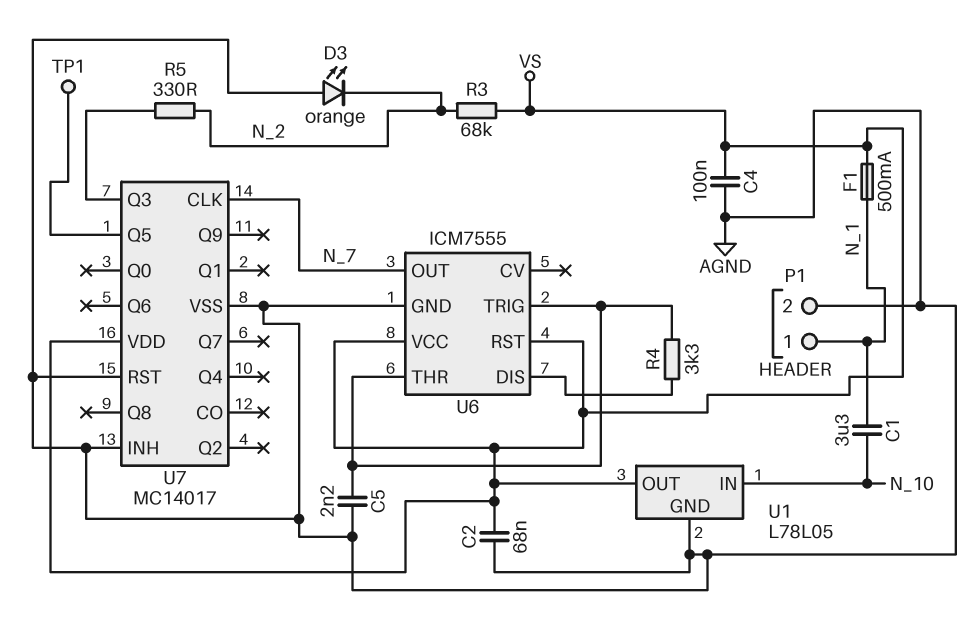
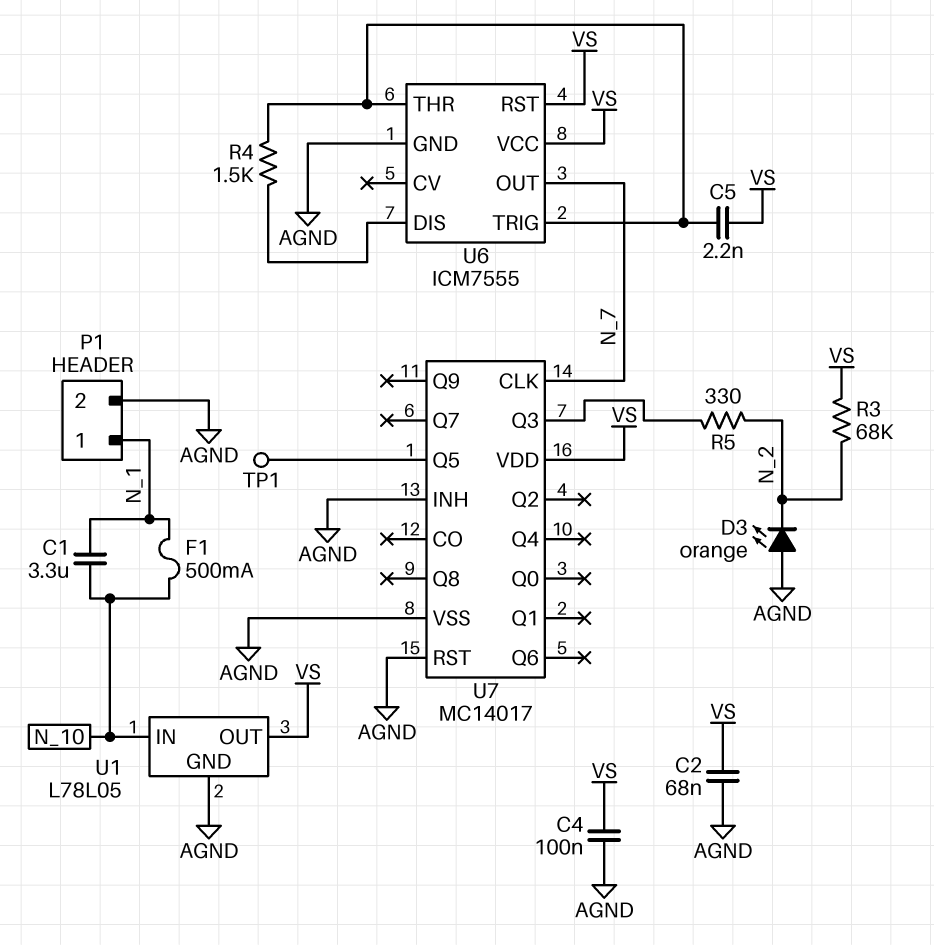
C5: 2.2nF (AGND, U6/THR) -> 2.2nF (U6/THR, VS)
F1: 500mA (N_1, VS) -> 500mA (N_1, N_10)
R4: 3.3k (U6/DIS, U6/THR) -> 1.5k (U6/DIS, U6/THR)

